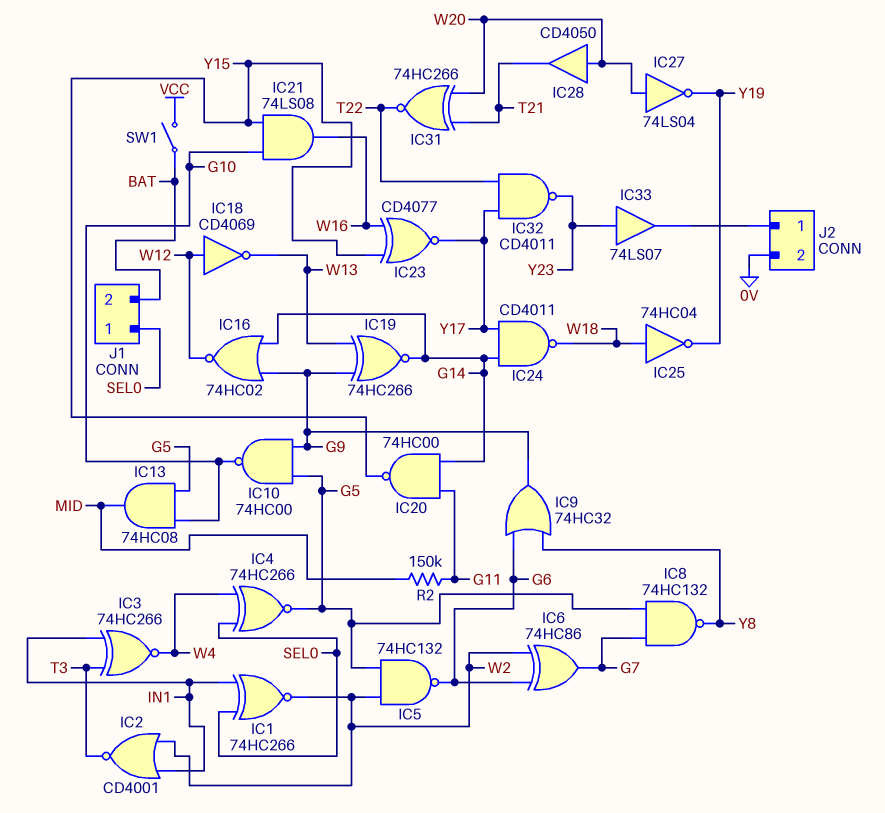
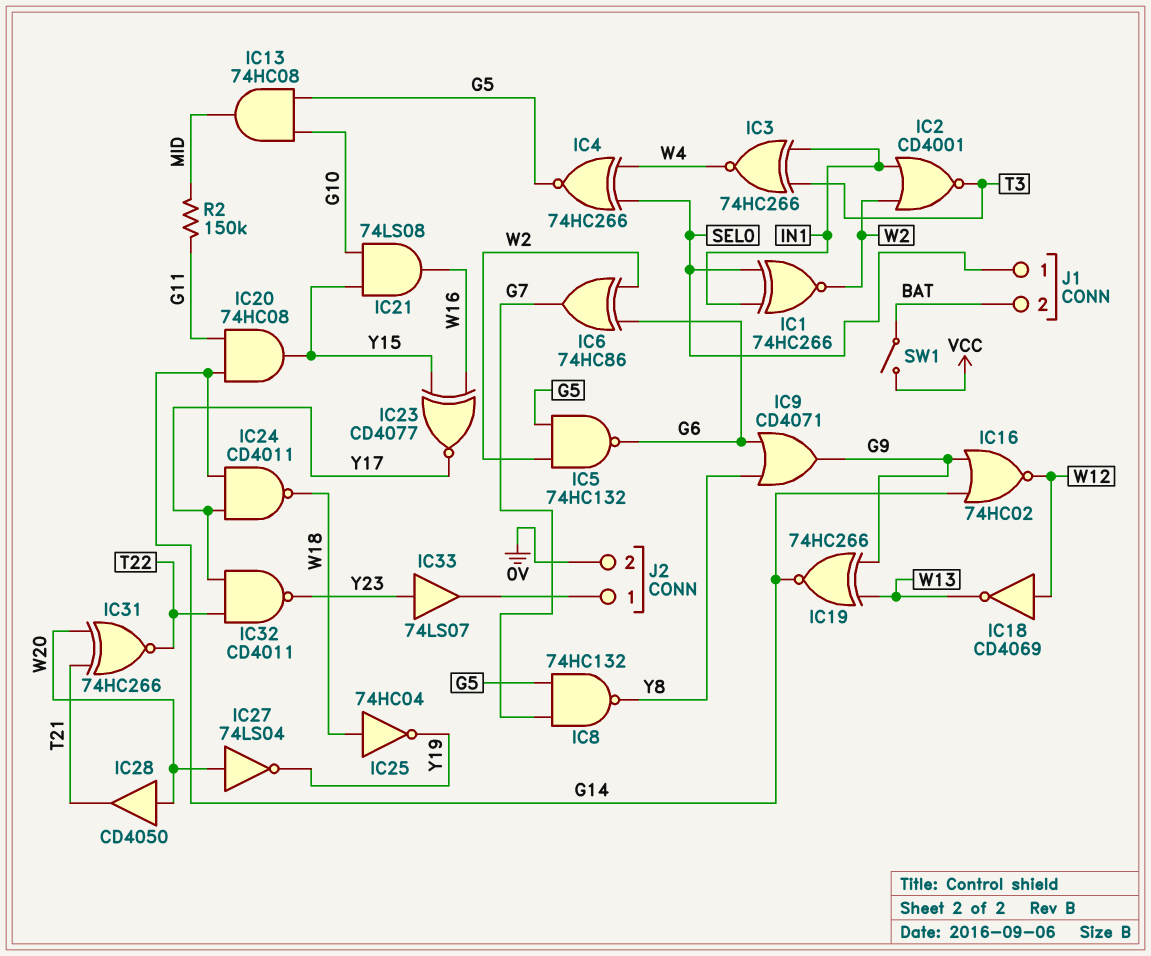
IC9: OR 74HC32 (in G6, in Y8, out G9) -> OR CD4071 (in G6, in Y8, out G9)
IC10: NAND 74HC00 (in G5, in G9, out G10) -> none
IC20: NAND 74HC00 (in G11, in G14, out Y15) -> AND 74HC08 (in G11, in G14, out Y15)

